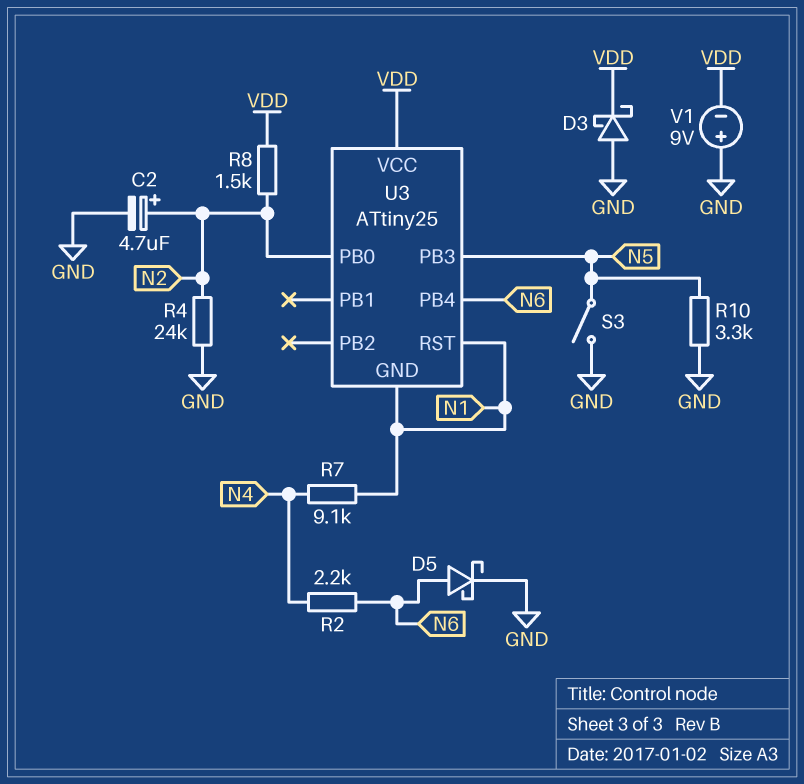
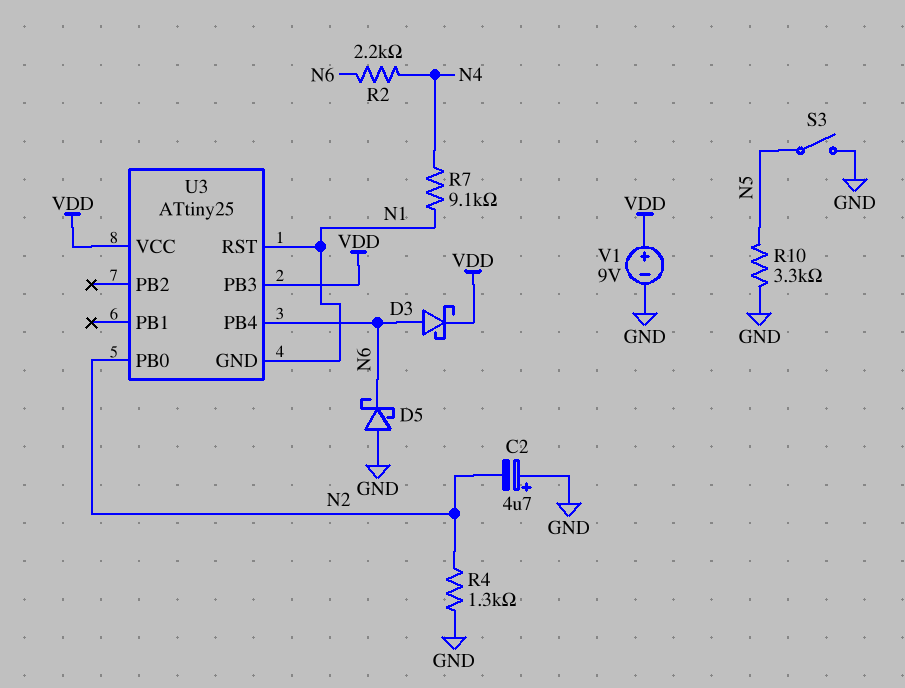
C2: 4.7uF (plus N2, minus GND) -> 4.7uF (plus GND, minus N2)
D3: schottky (A GND, K VDD) -> schottky (A N6, K VDD)
D5: schottky (A N6, K GND) -> schottky (A GND, K N6)
R4: 24k (GND, N2) -> 1.3k (GND, N2)
R8: 1.5k (N2, VDD) -> none
U3 pin PB3: N5 -> VDD
V1: 9V (plus GND, minus VDD) -> 9V (plus VDD, minus GND)

